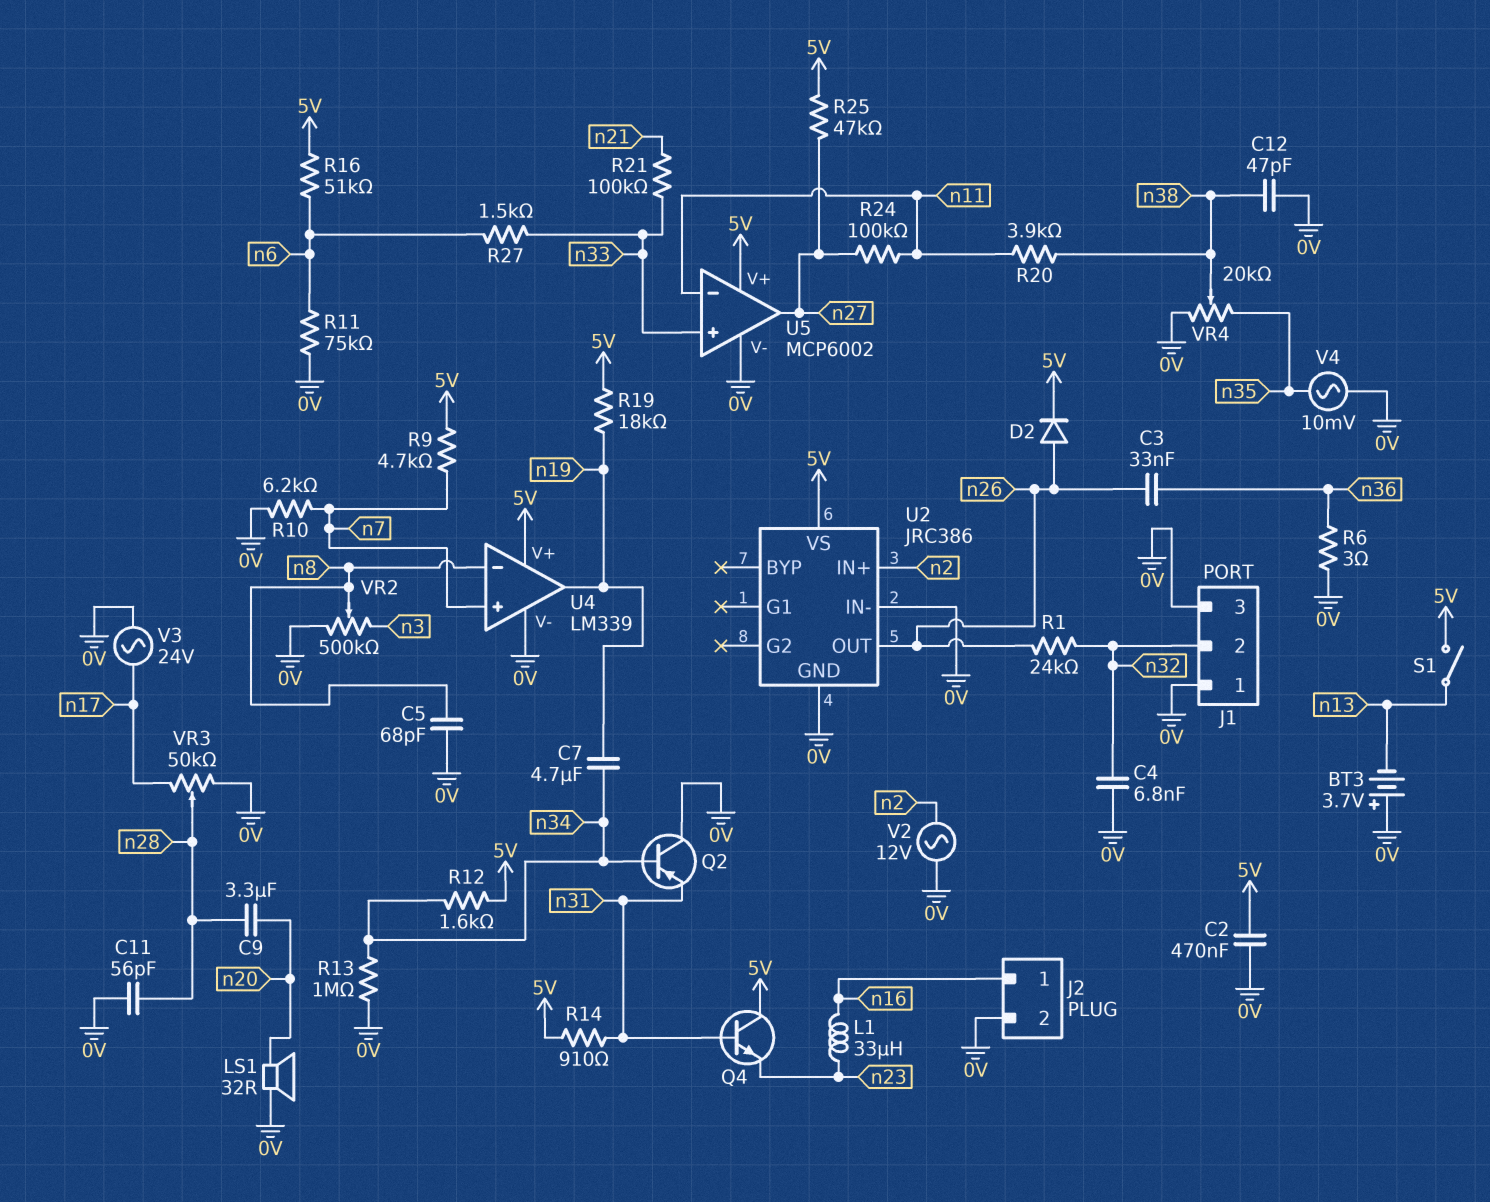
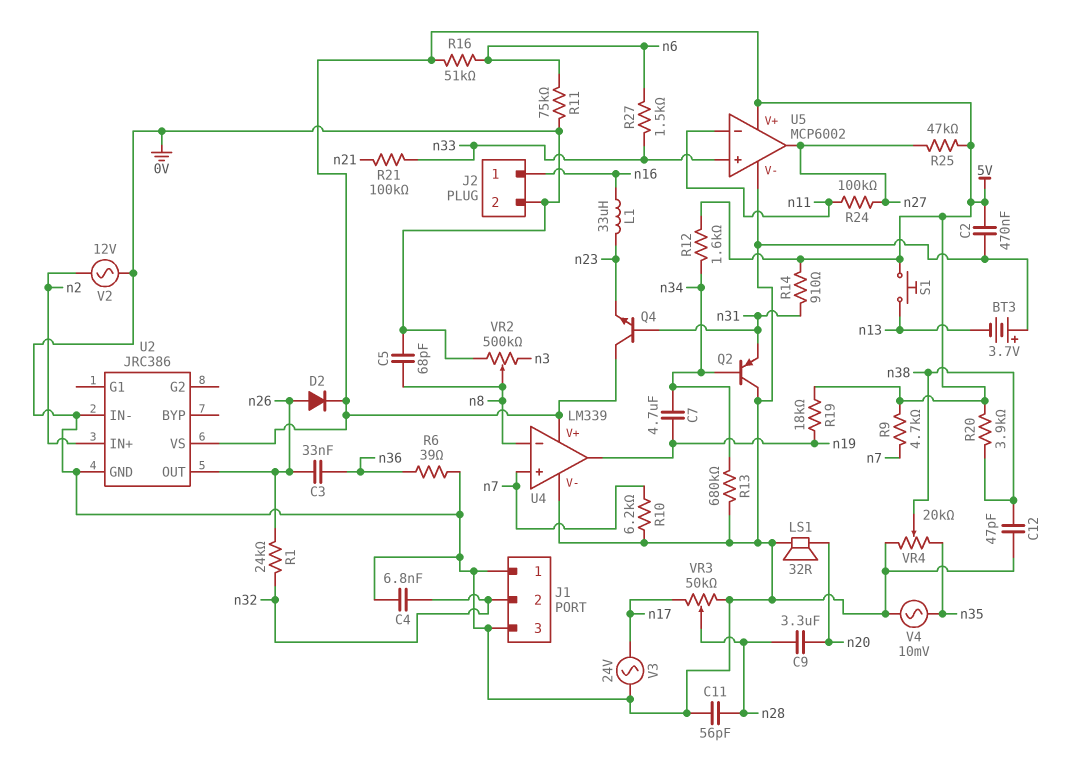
R6: 3 (0V, n36) -> 39 (0V, n36)
R13: 1M (0V, n34) -> 680k (0V, n34)
R20: 3.9k (n11, n38) -> 3.9k (5V, n38)
S1: switch (5V, n13) -> button (5V, n13)

